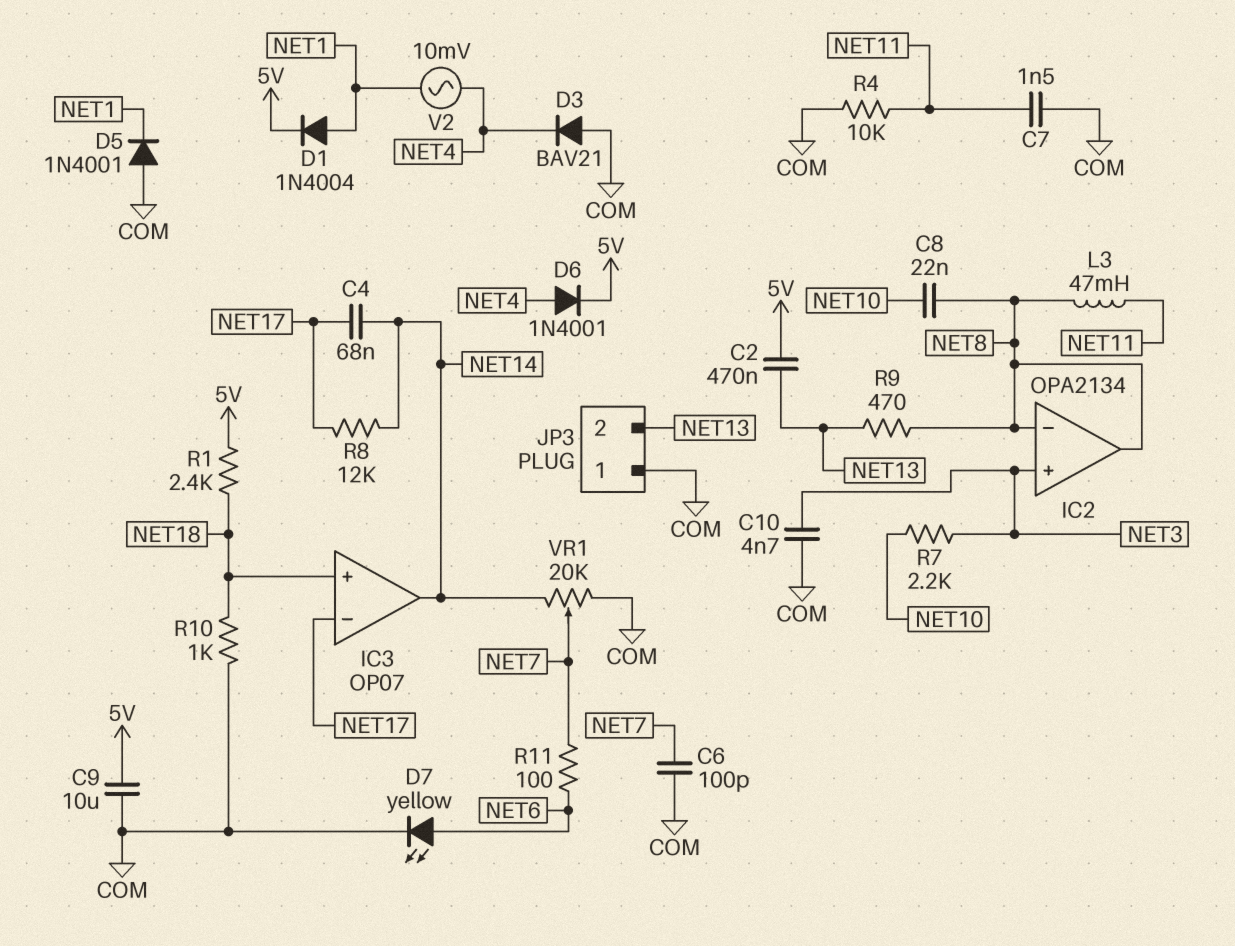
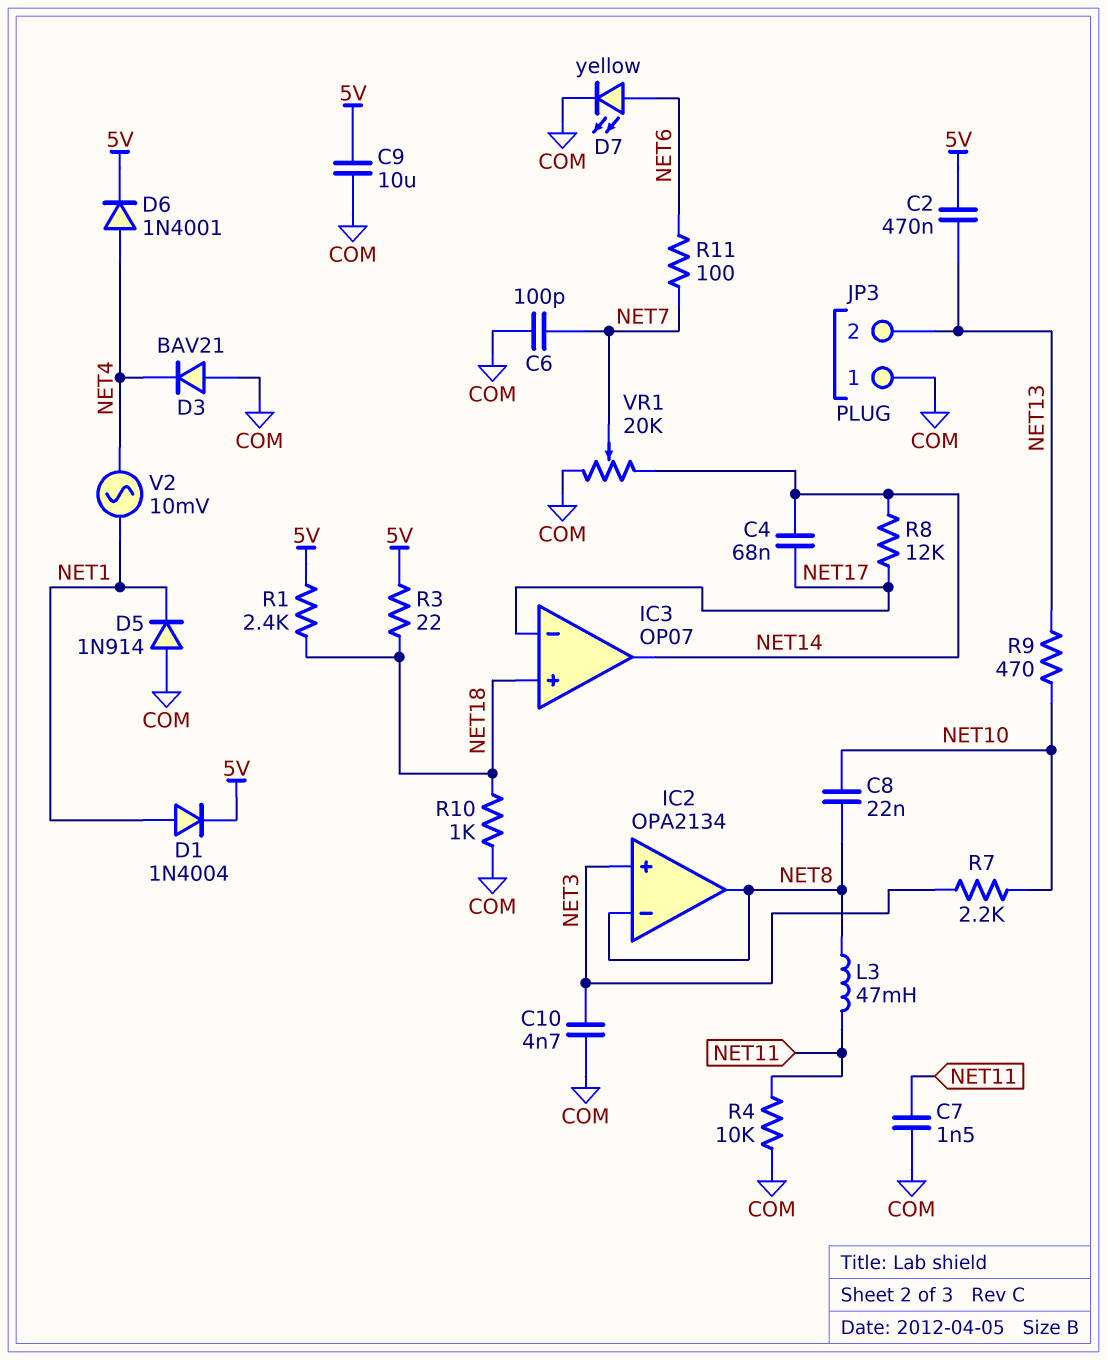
D5: diode 1N4001 (A COM, K NET1) -> diode 1N914 (A COM, K NET1)
R3: none -> 22 (5V, NET18)
R9: 470 (NET8, NET13) -> 470 (NET10, NET13)

